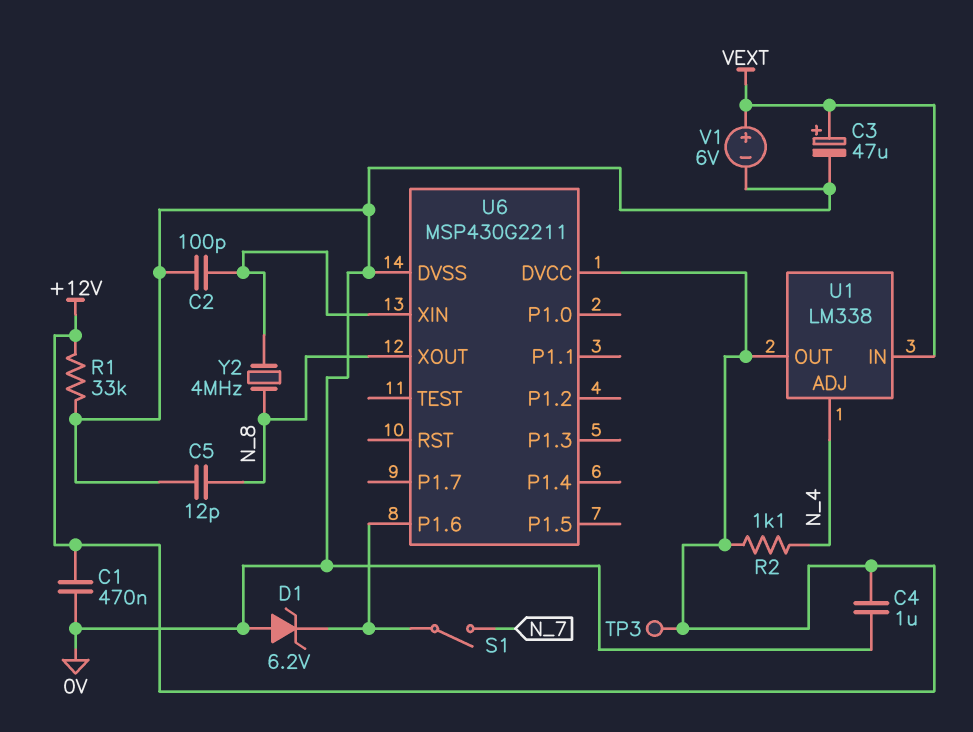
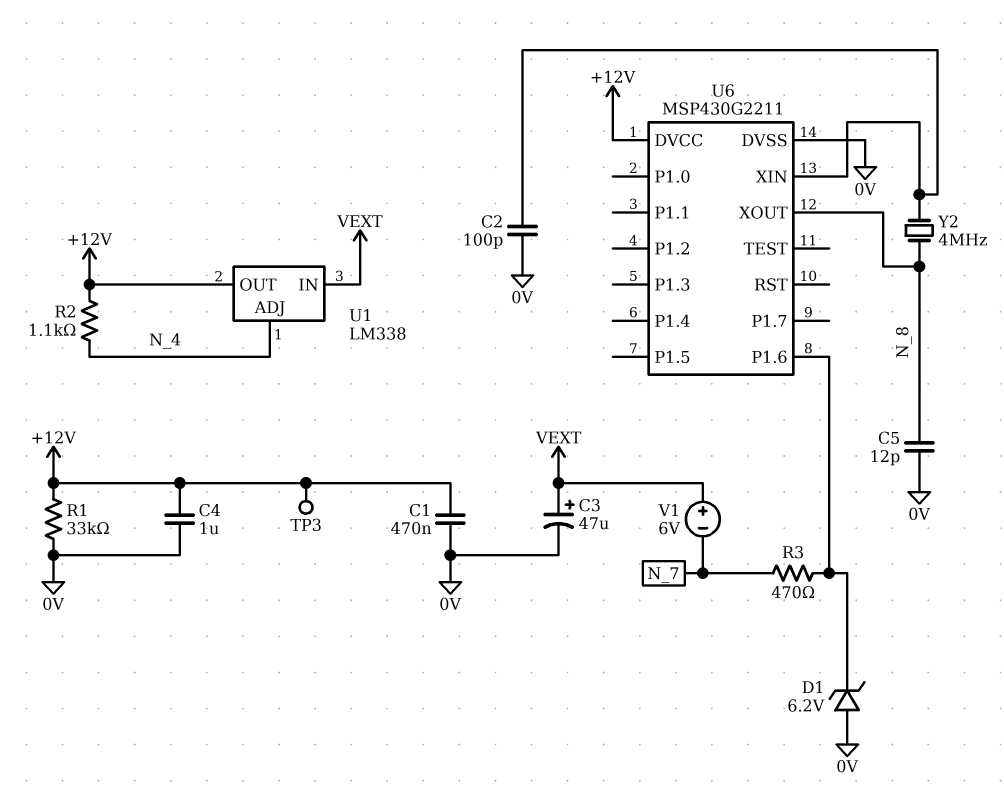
R3: none -> 470 (N_7, U6/P1.6)
S1: switch (N_7, U6/P1.6) -> none
V1: 6V (plus VEXT, minus 0V) -> 6V (plus VEXT, minus N_7)

